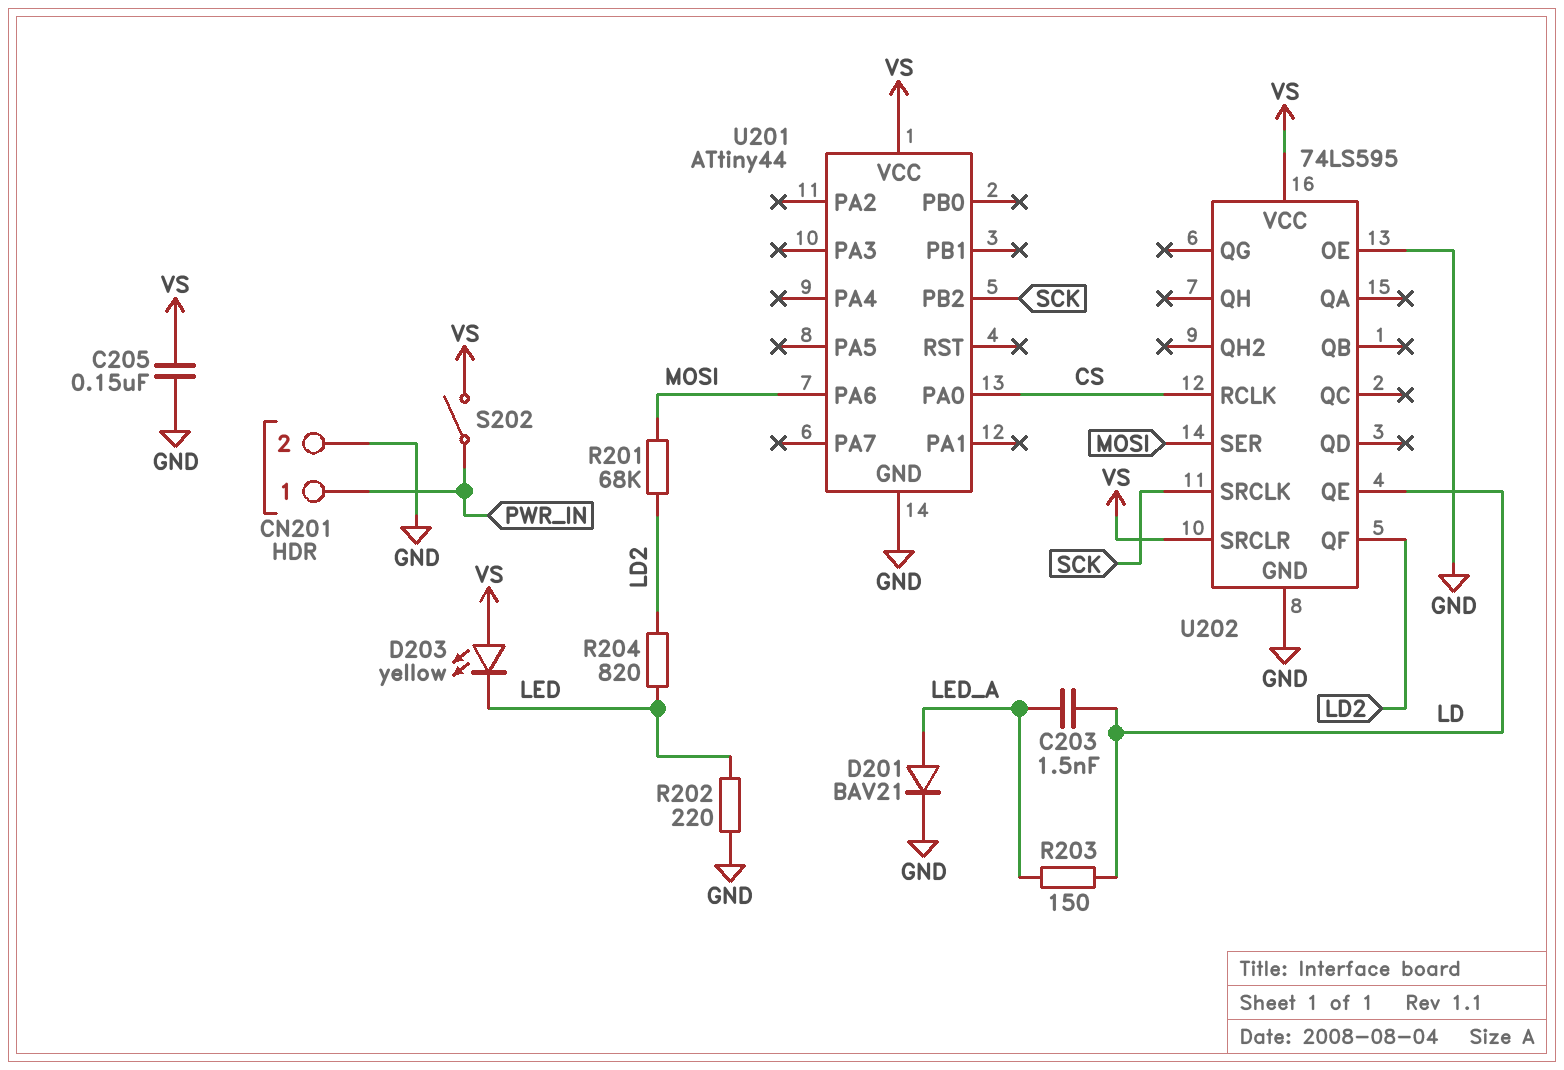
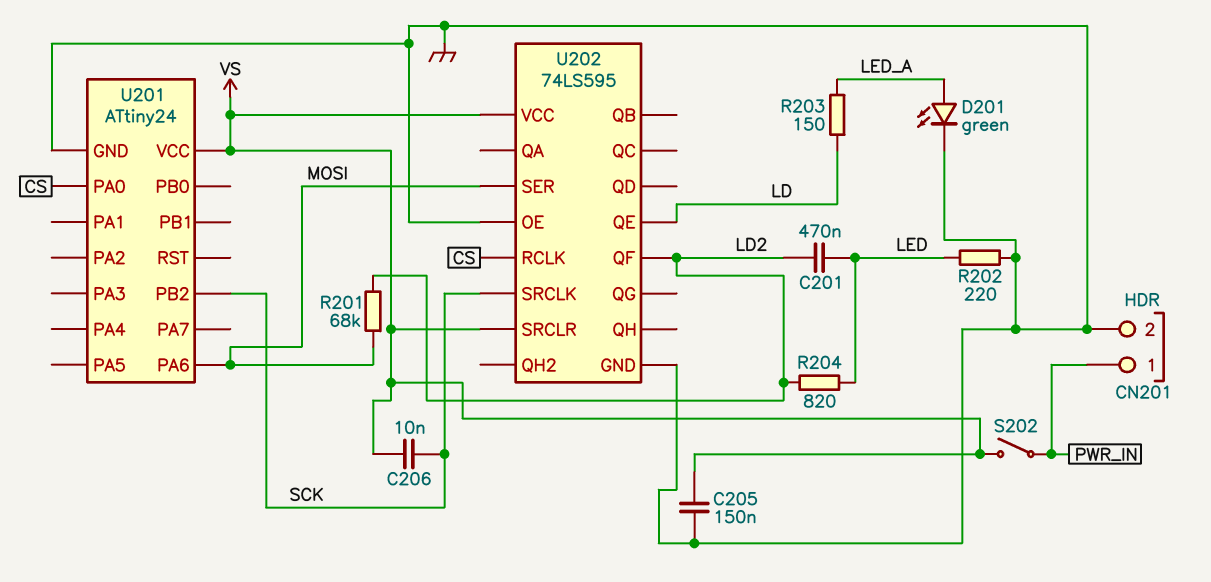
C201: none -> 470nF (LD2, LED)
C203: 1.5nF (LD, LED_A) -> none
C206: none -> 10nF (SCK, VS)
D201: diode BAV21 (A LED_A, K GND) -> LED green (A LED_A, K GND)
D203: LED yellow (A VS, K LED) -> none
U201: ATtiny44 -> ATtiny24

